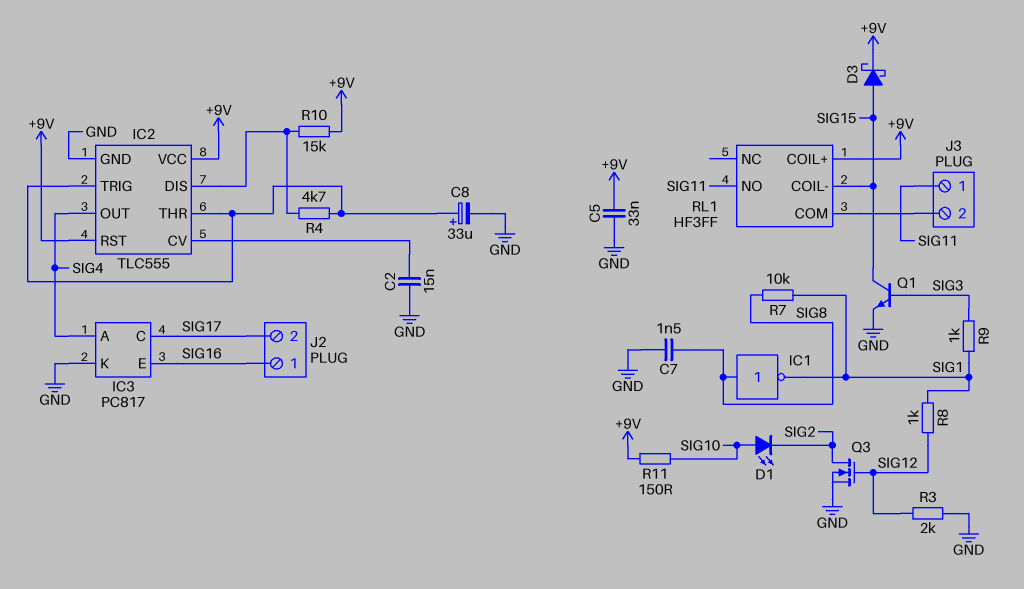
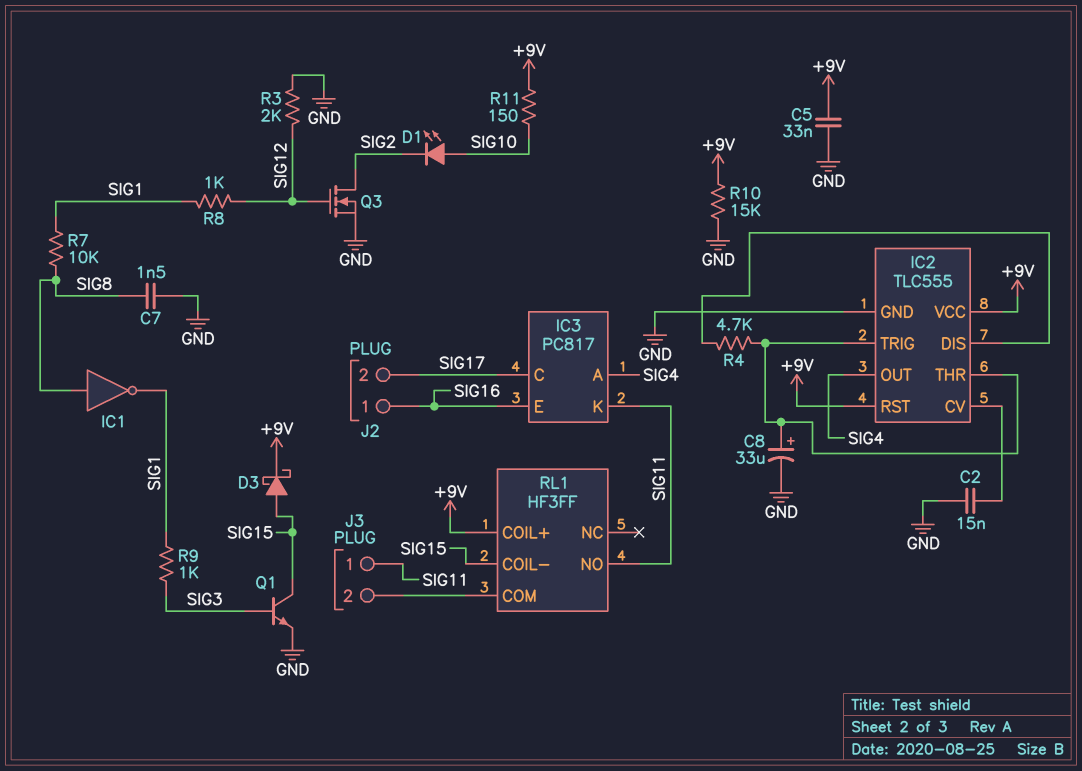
IC3 pin K: GND -> SIG11
R10: 15k (+9V, IC2/DIS) -> 15k (+9V, GND)

